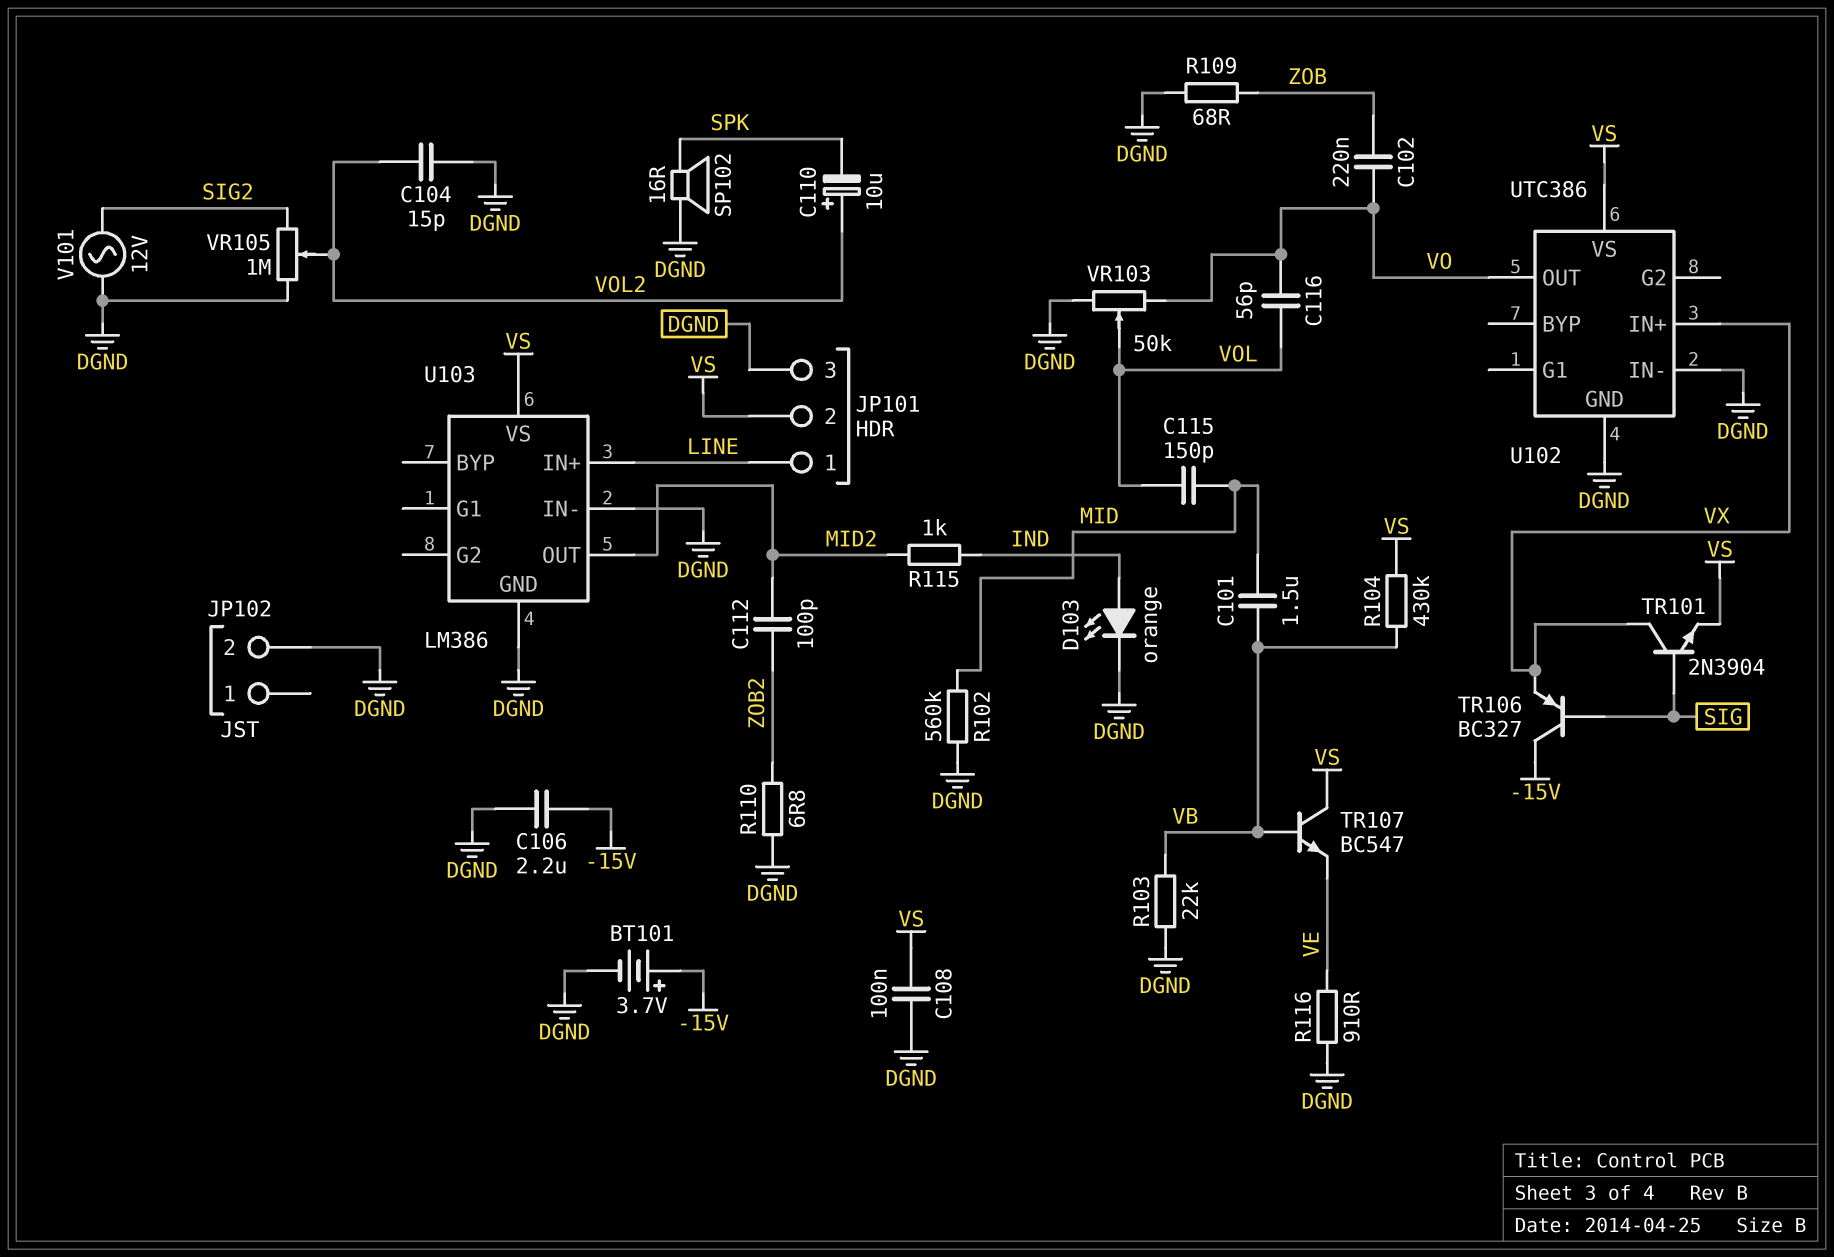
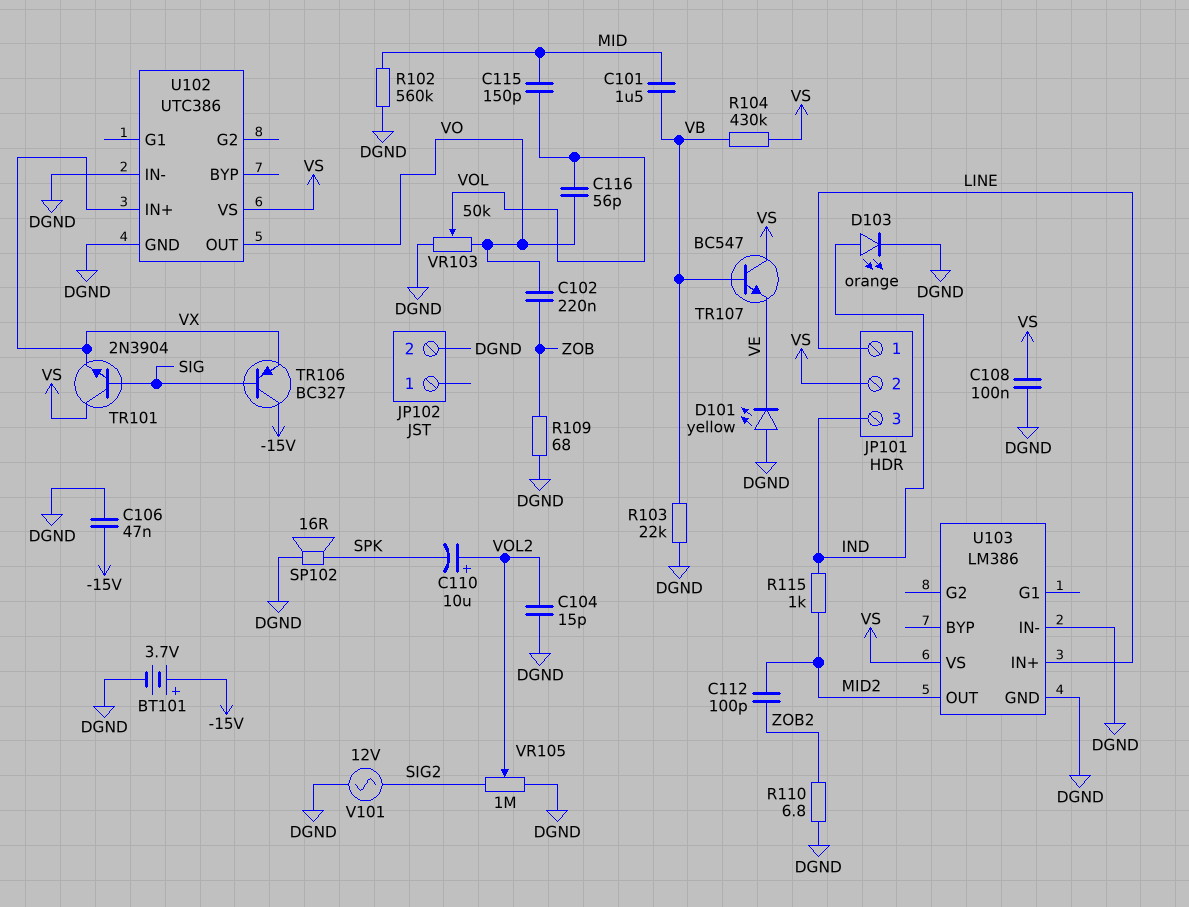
C106: 2.2uF (-15V, DGND) -> 47nF (-15V, DGND)
D101: none -> LED yellow (A DGND, K VE)
JP101 pin 3: DGND -> IND
R116: 910 (DGND, VE) -> none
TR101: NPN 2N3904 (B SIG, C VX, E VS) -> NPN 2N3904 (B SIG, C VS, E VX)

